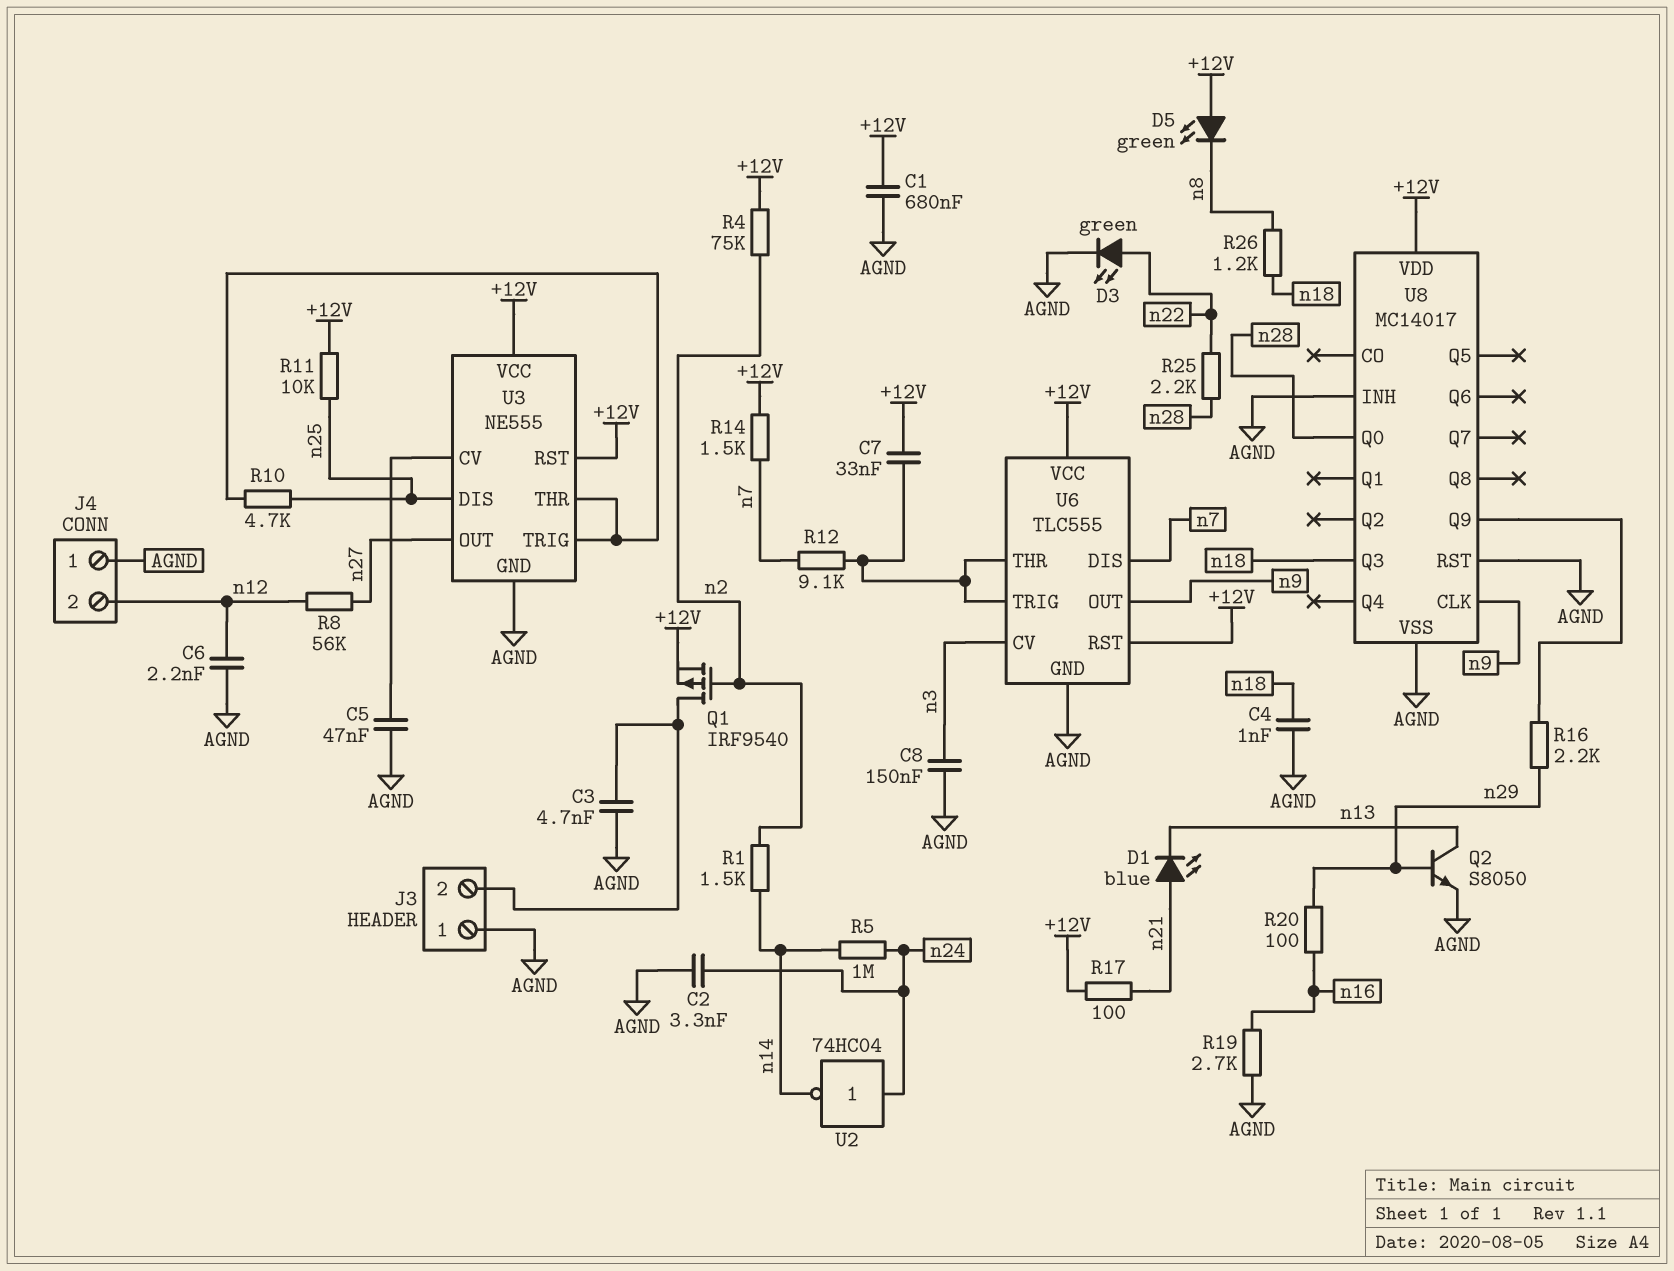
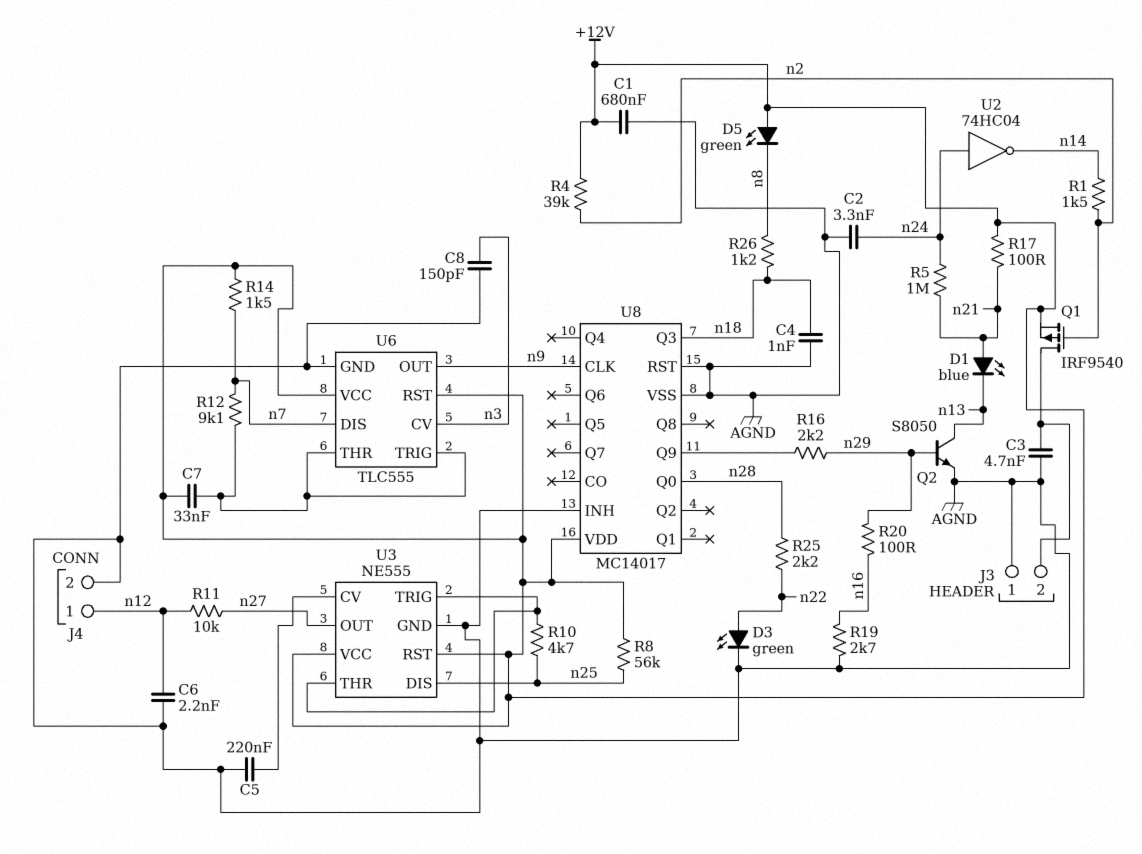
C5: 47nF (AGND, U3/CV) -> 220nF (AGND, U3/CV)
C8: 150nF (AGND, n3) -> 150pF (AGND, n3)
J4 pin 1: AGND -> n12
J4 pin 2: n12 -> AGND
R4: 75k (+12V, n2) -> 39k (+12V, n2)
R5: 1M (n14, n24) -> 1M (n21, n24)
R8: 56k (n12, n27) -> 56k (+12V, n25)
R11: 10k (+12V, n25) -> 10k (n12, n27)

